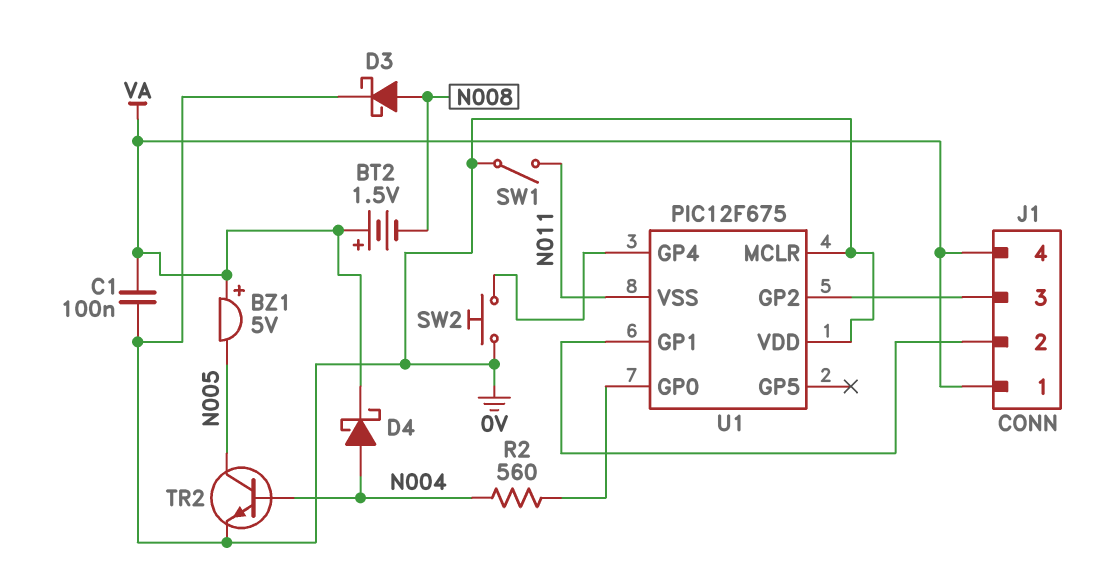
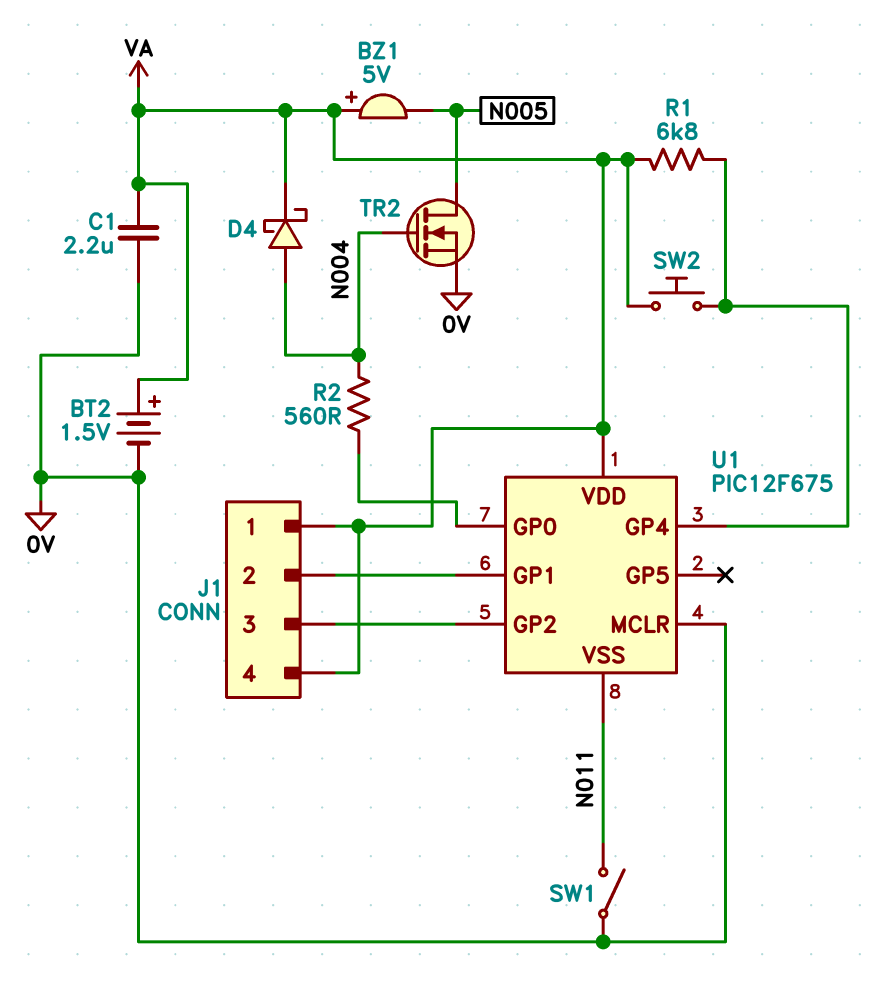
BT2: 1.5V (plus VA, minus N008) -> 1.5V (plus VA, minus 0V)
C1: 100nF (0V, VA) -> 2.2uF (0V, VA)
D3: schottky (A N008, K 0V) -> none
R1: none -> 6.8k (U1/GP4, VA)
SW2: button (0V, U1/GP4) -> button (U1/GP4, VA)
TR2: NPN (B N004, C N005, E 0V) -> NMOS (G N004, D N005, S 0V)
U1 pin VDD: 0V -> VA

